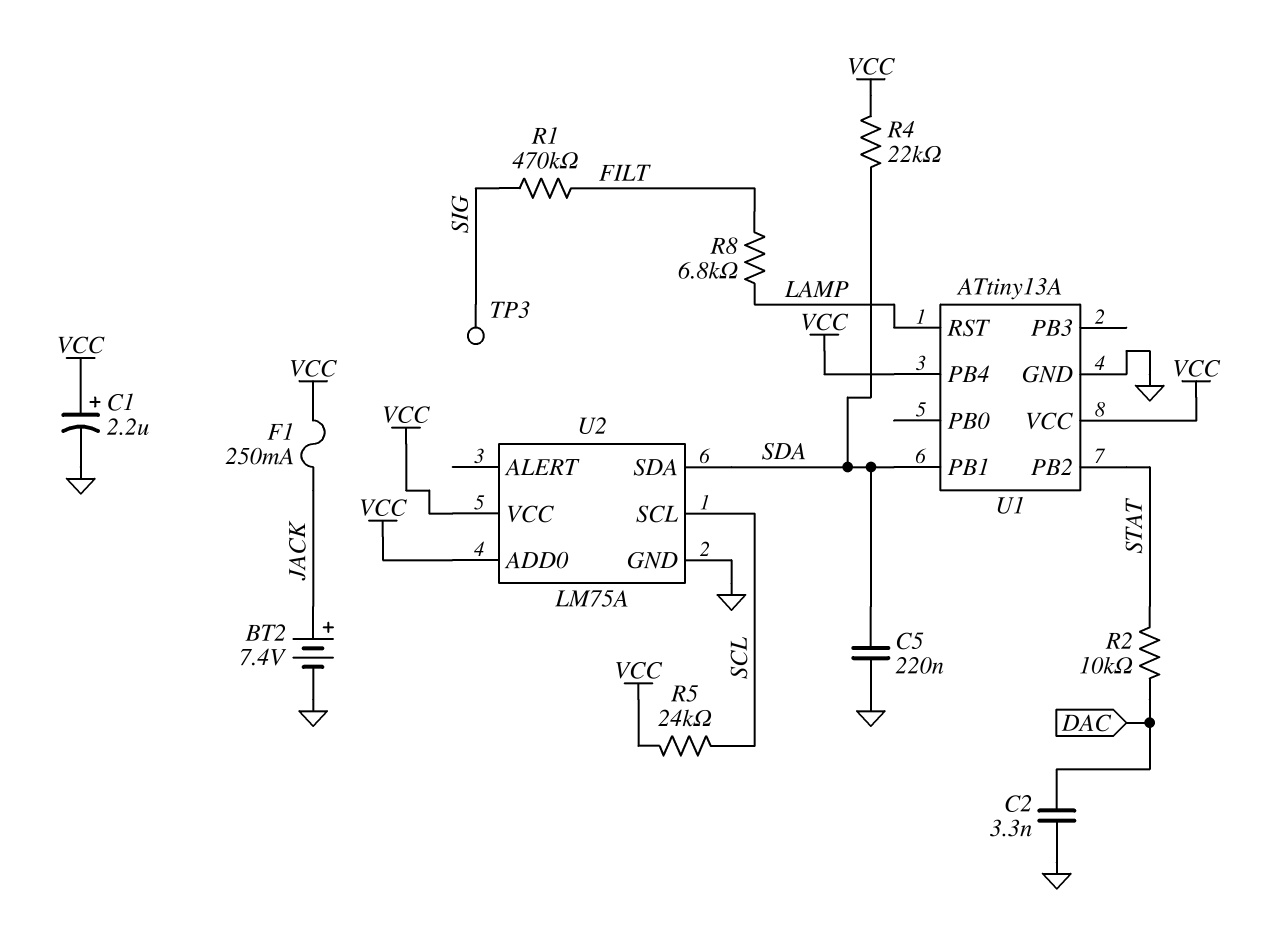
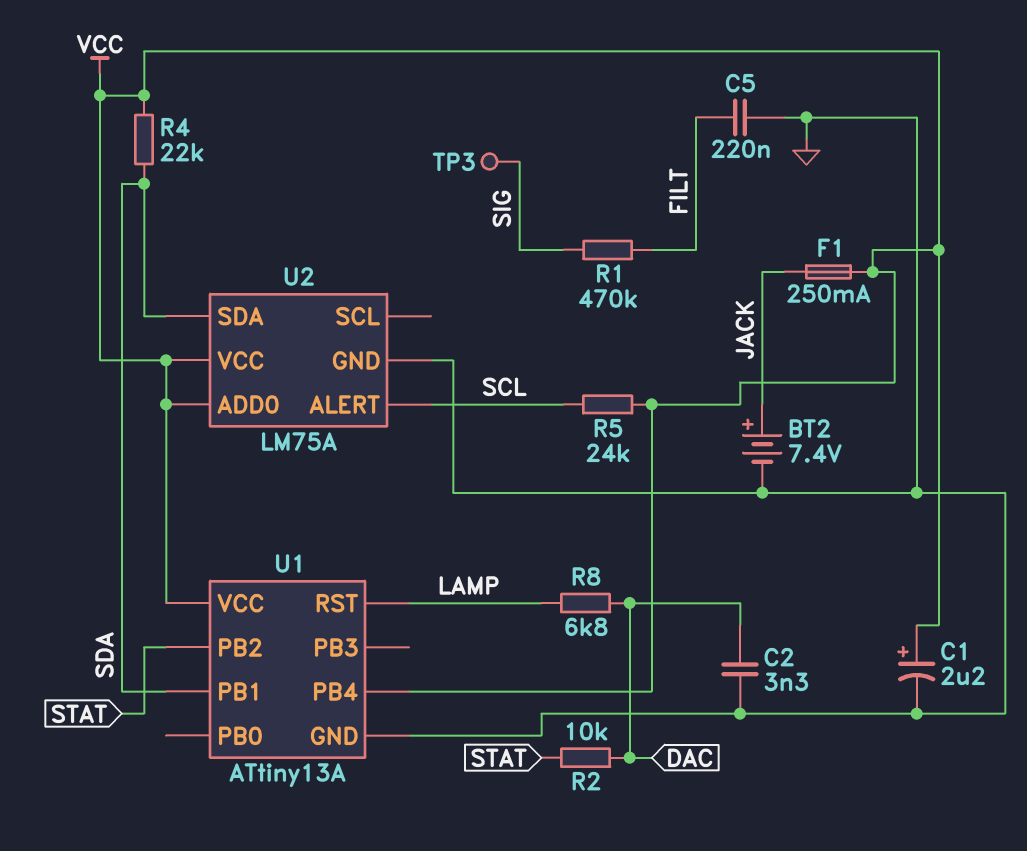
C5: 220nF (GND, SDA) -> 220nF (FILT, GND)
R8: 6.8k (FILT, LAMP) -> 6.8k (DAC, LAMP)
U2 pin ALERT: none -> SCL
U2 pin SCL: SCL -> none

